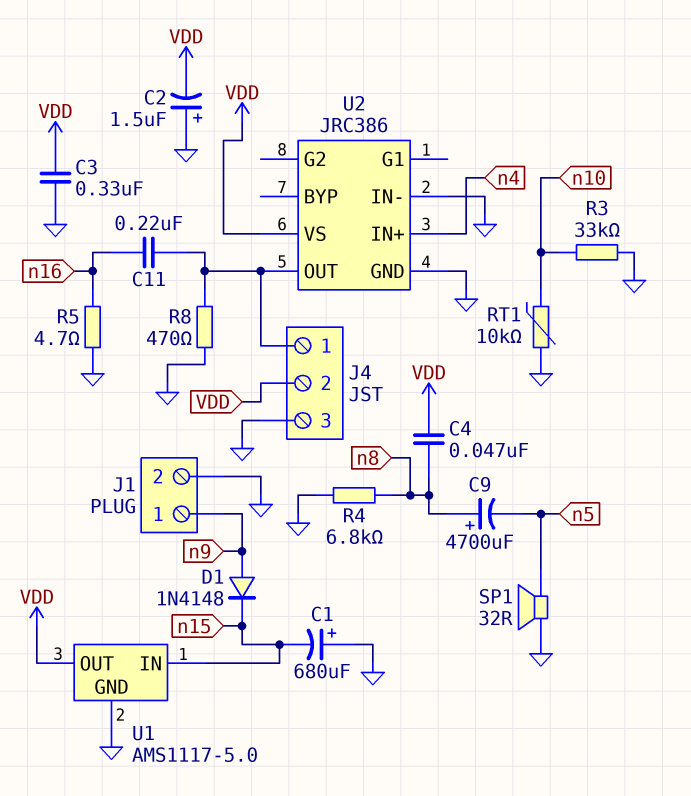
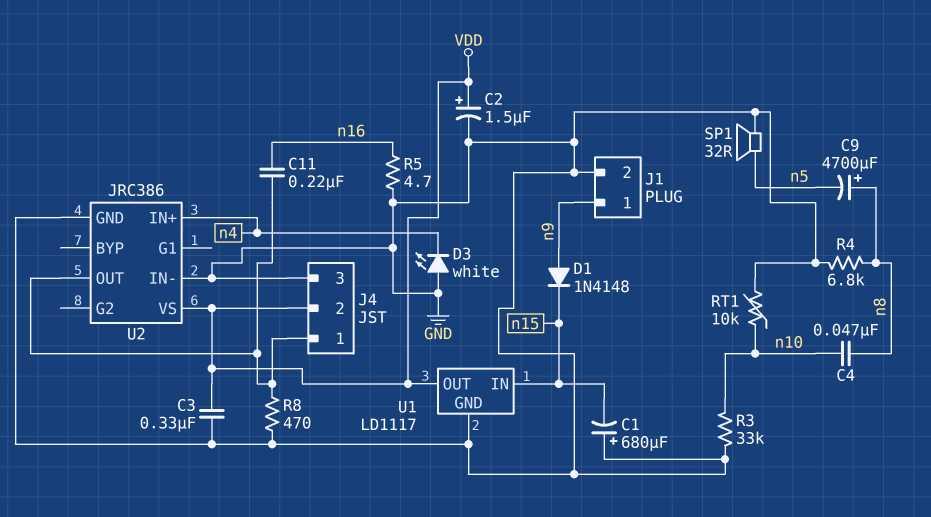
C2: 1.5uF (plus GND, minus VDD) -> 1.5uF (plus VDD, minus GND)
C4: 47nF (VDD, n8) -> 47nF (n8, n10)
D3: none -> LED white (A GND, K n4)
U1: AMS1117-5.0 -> LD1117

